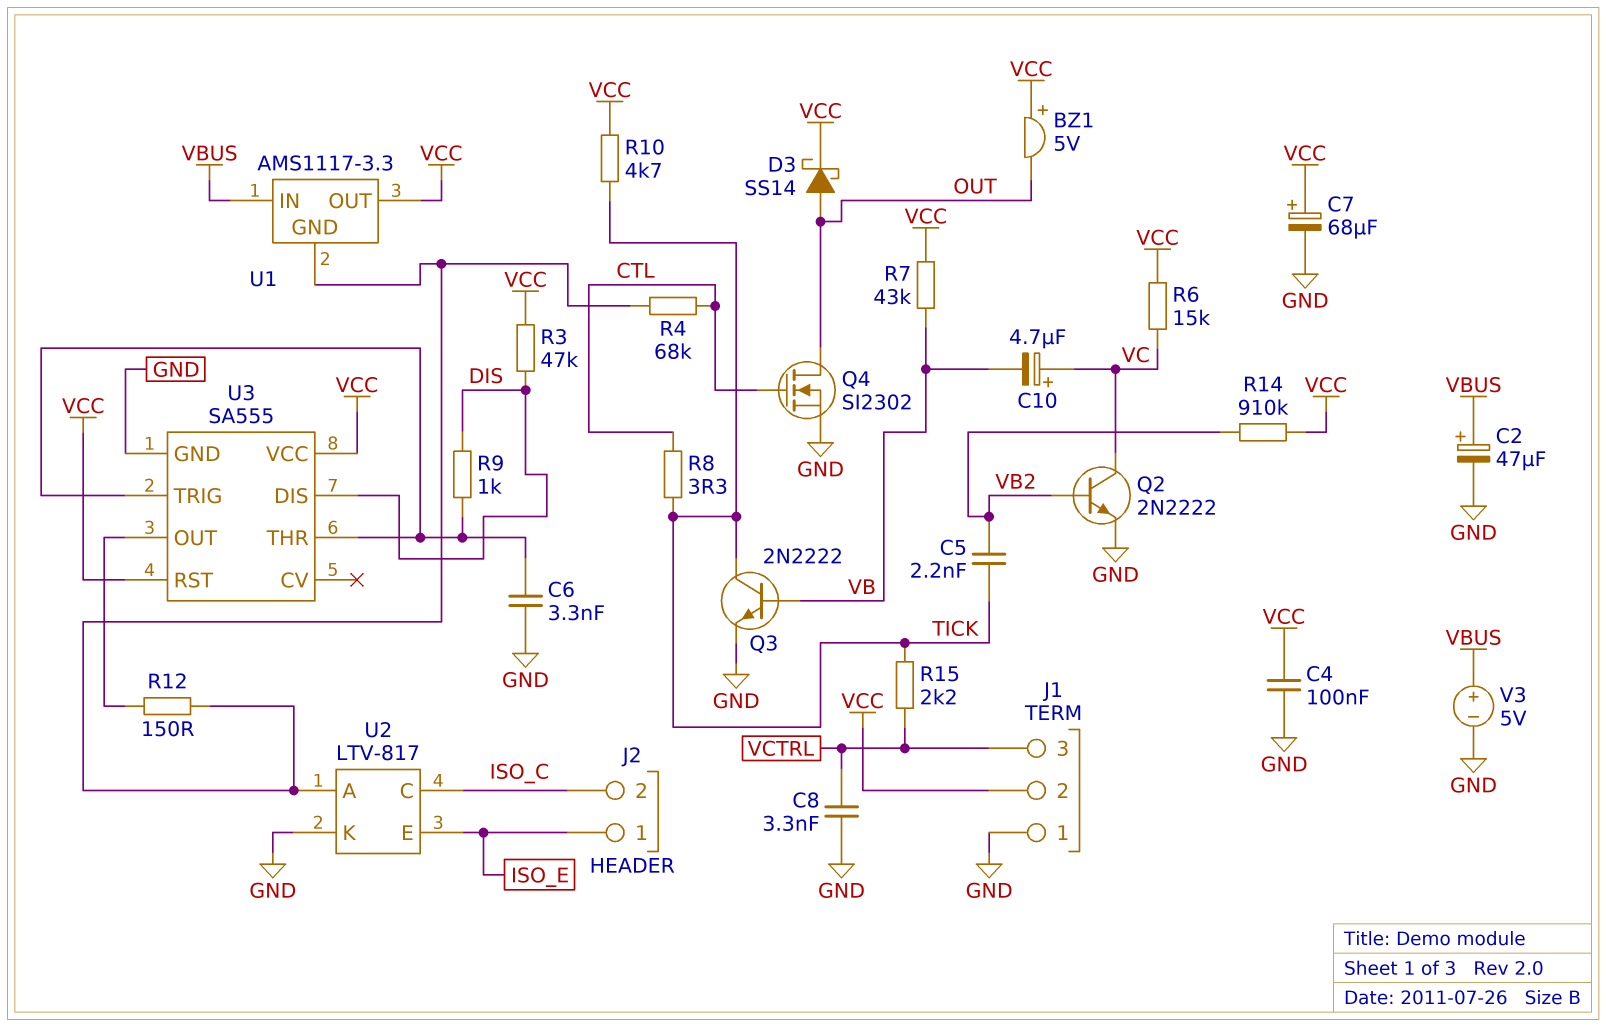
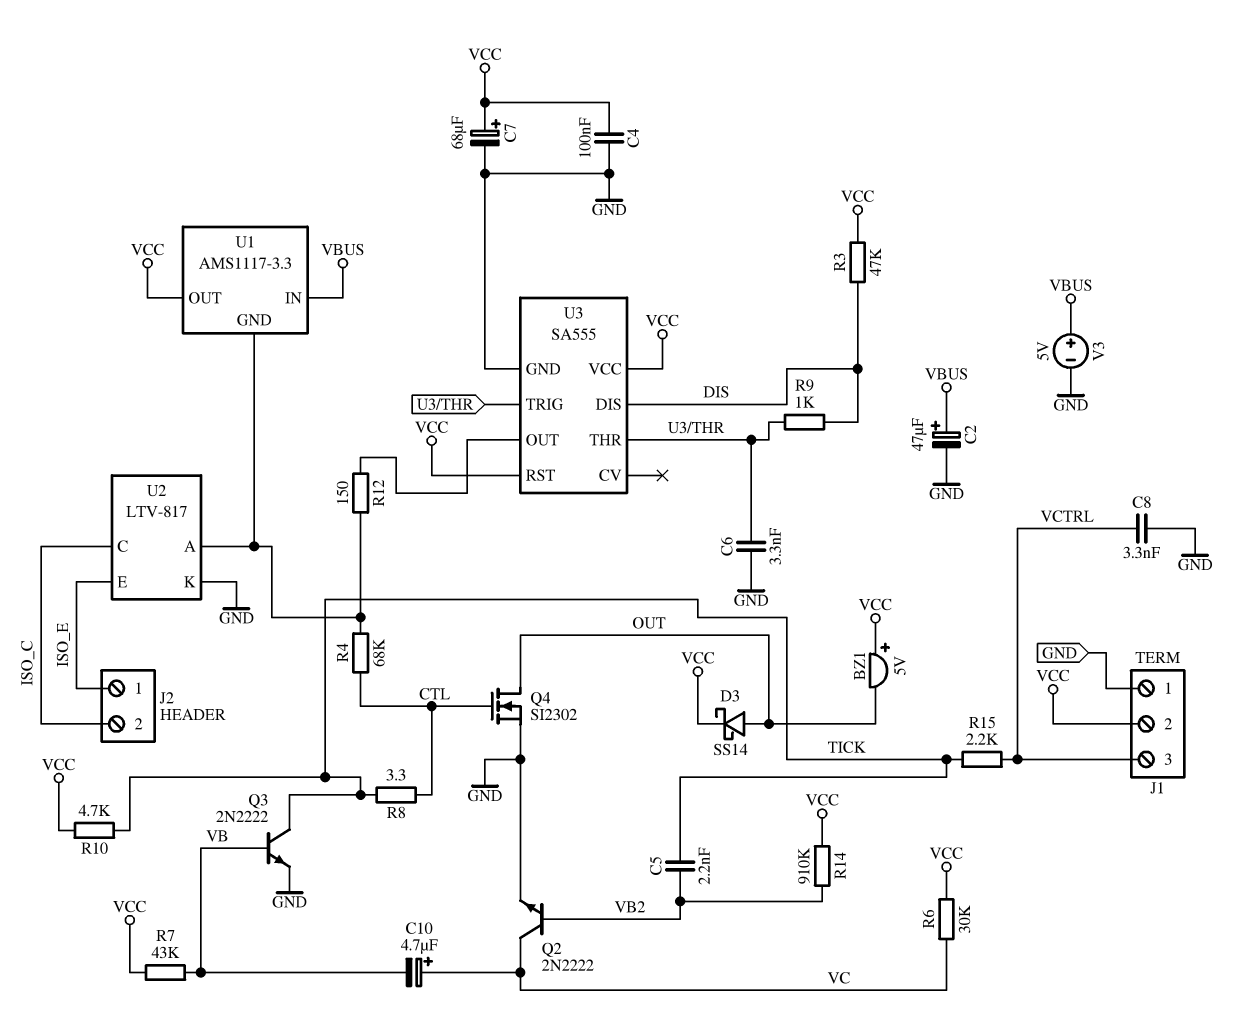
R6: 15k (VC, VCC) -> 30k (VC, VCC)

